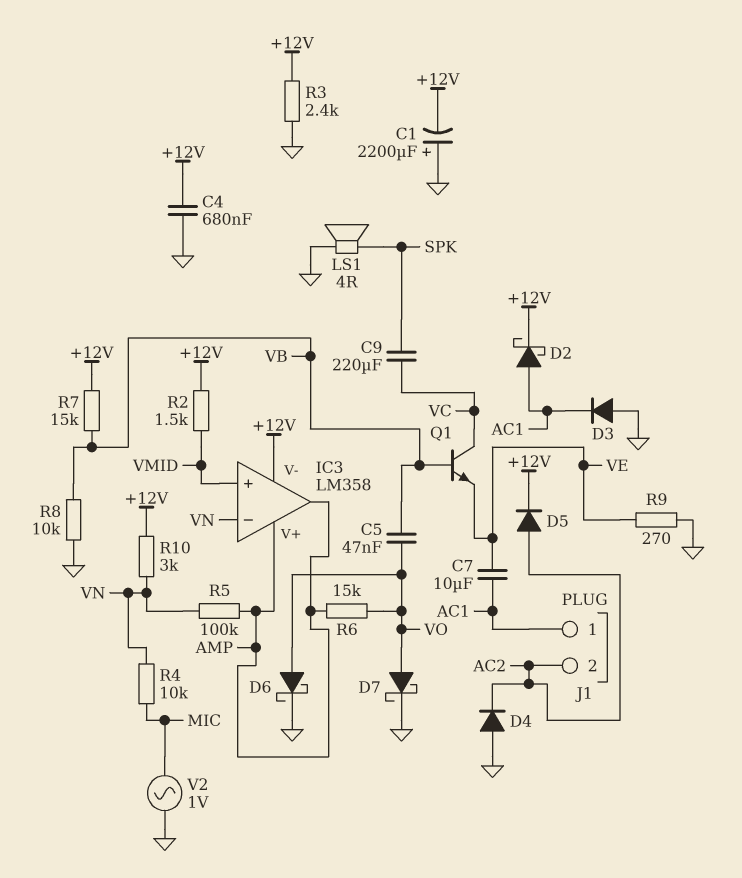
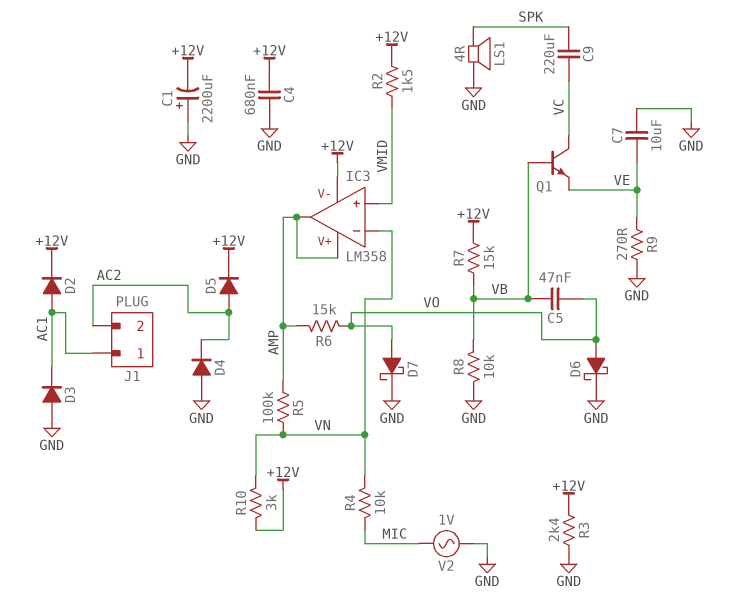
C7: 10uF (AC1, VE) -> 10uF (GND, VE)
D2: schottky (A AC1, K +12V) -> diode (A AC1, K +12V)

